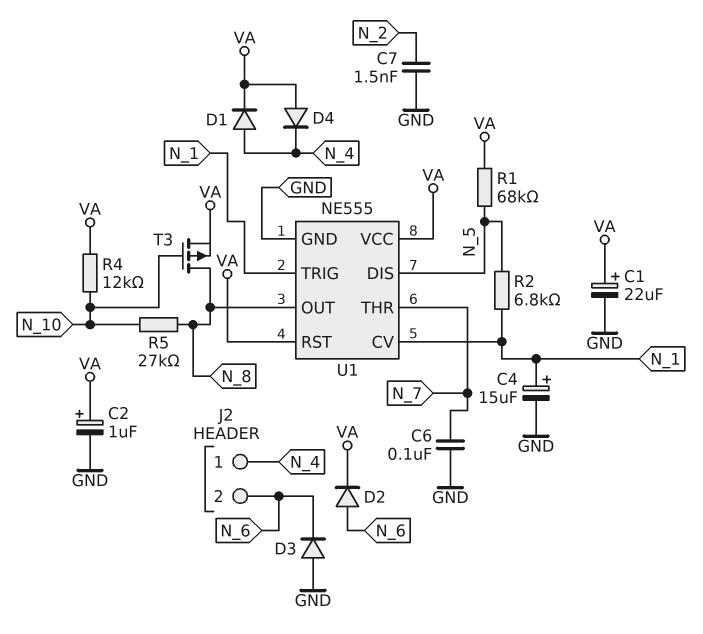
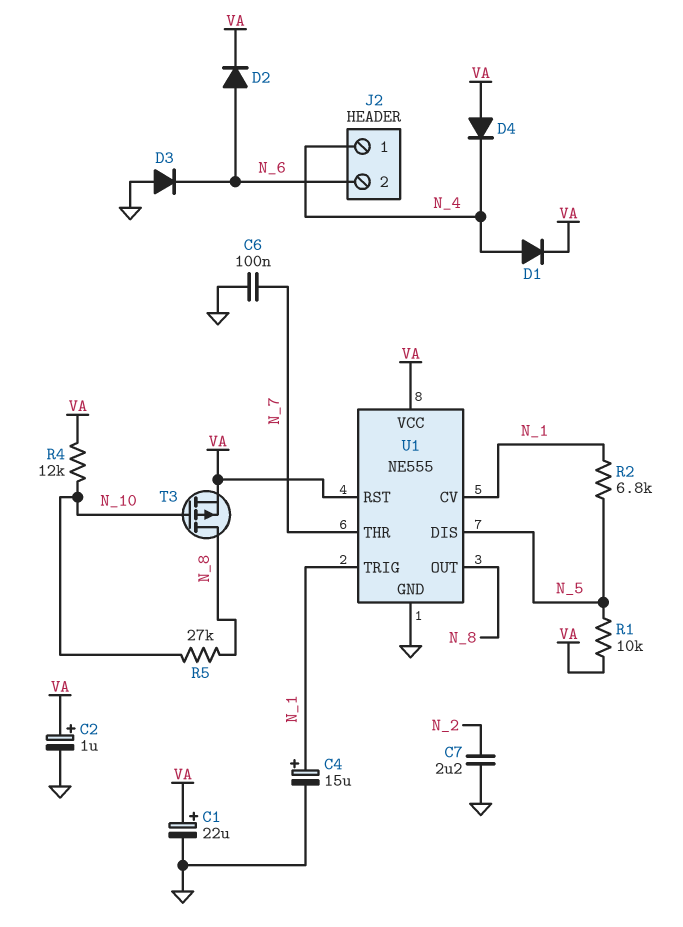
C7: 1.5nF (GND, N_2) -> 2.2uF (GND, N_2)
R1: 68k (N_5, VA) -> 10k (N_5, VA)

